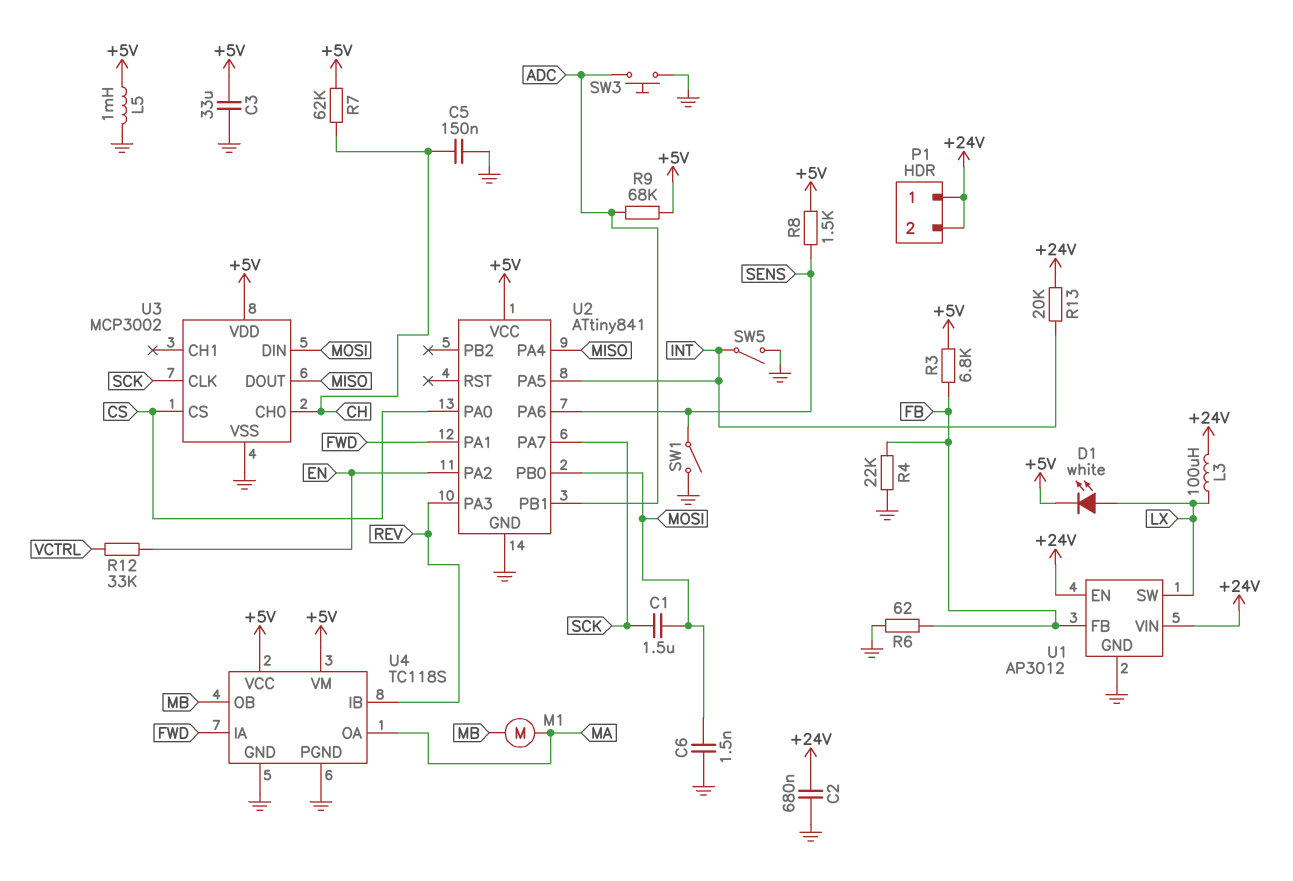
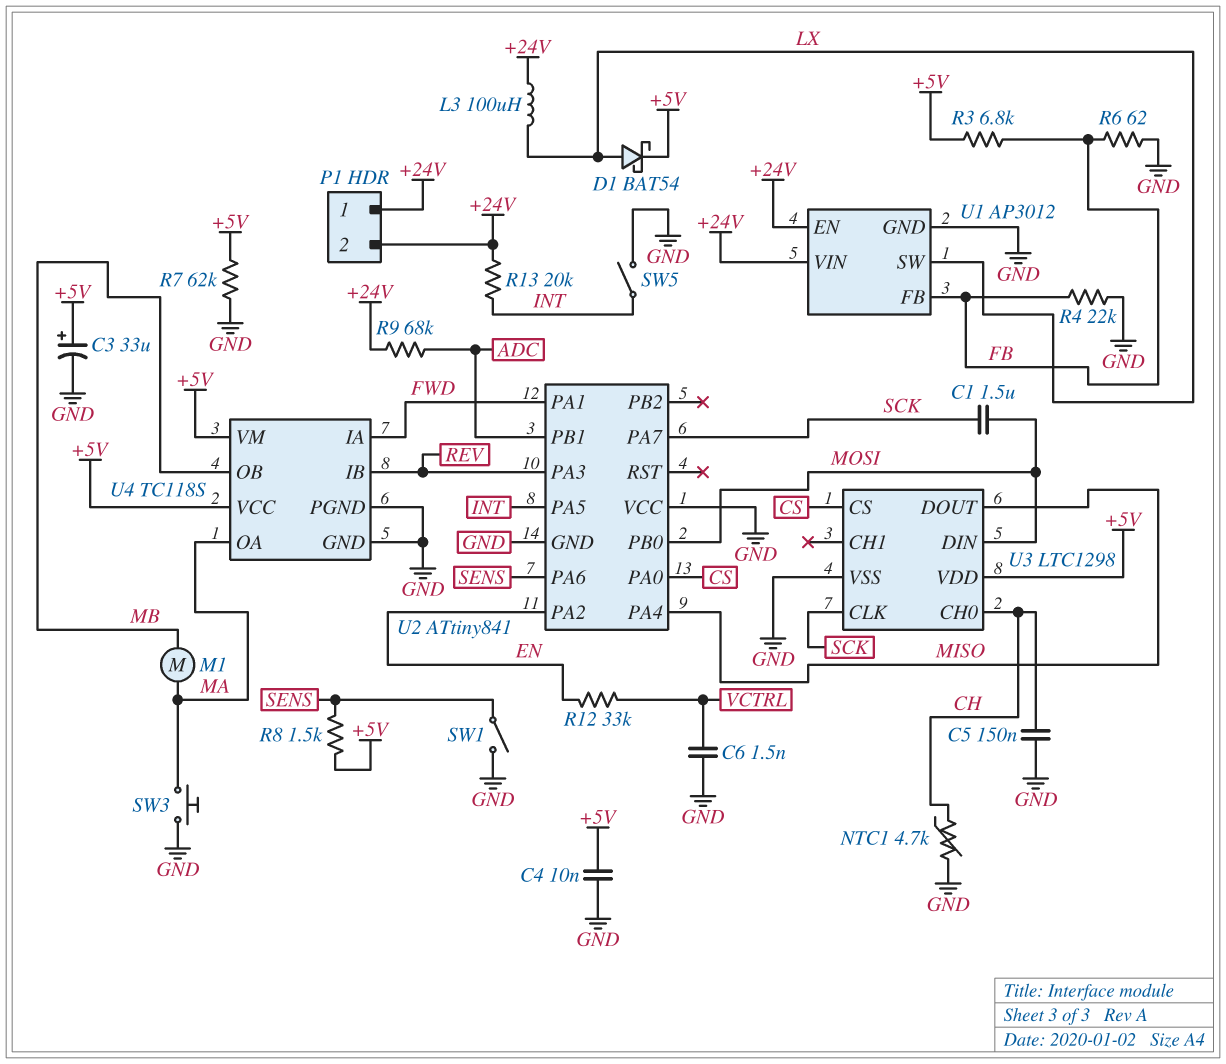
C2: 680nF (+24V, GND) -> none
C3: 33uF (+5V, GND) -> 33uF (plus +5V, minus GND)
C4: none -> 10nF (+5V, GND)
C6: 1.5nF (GND, MOSI) -> 1.5nF (GND, VCTRL)
D1: LED white (A LX, K +5V) -> schottky BAT54 (A LX, K +5V)
L5: 1mH (+5V, GND) -> none
NTC1: none -> 4.7k (CH, GND)
R7: 62k (+5V, CH) -> 62k (+5V, GND)
R9: 68k (+5V, ADC) -> 68k (+24V, ADC)
SW3: button (ADC, GND) -> button (GND, MA)
U2 pin VCC: +5V -> GND
U3: MCP3002 -> LTC1298

